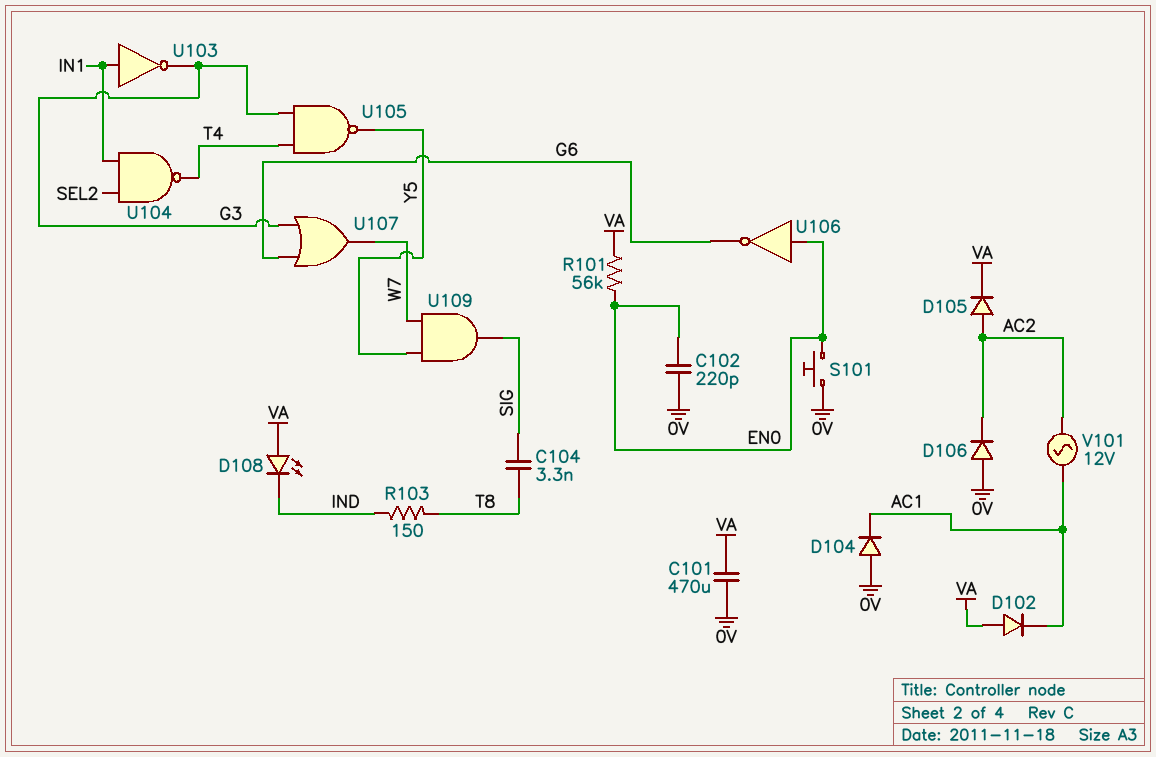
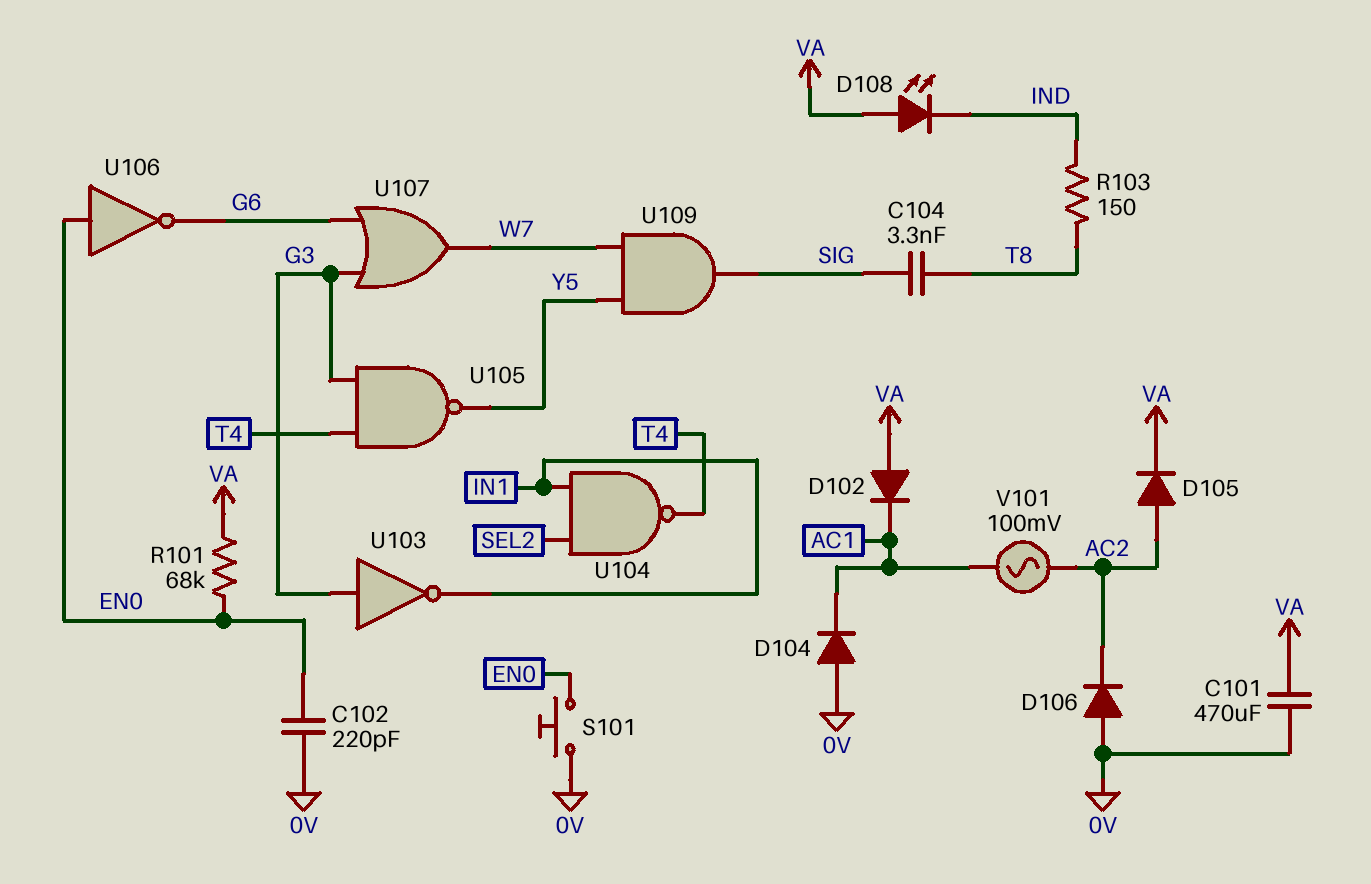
R101: 56k (EN0, VA) -> 68k (EN0, VA)
U103: NOT (in IN1, out G3) -> NOT (in G3, out IN1)
V101: AC 12V (AC1, AC2) -> AC 100mV (AC1, AC2)

